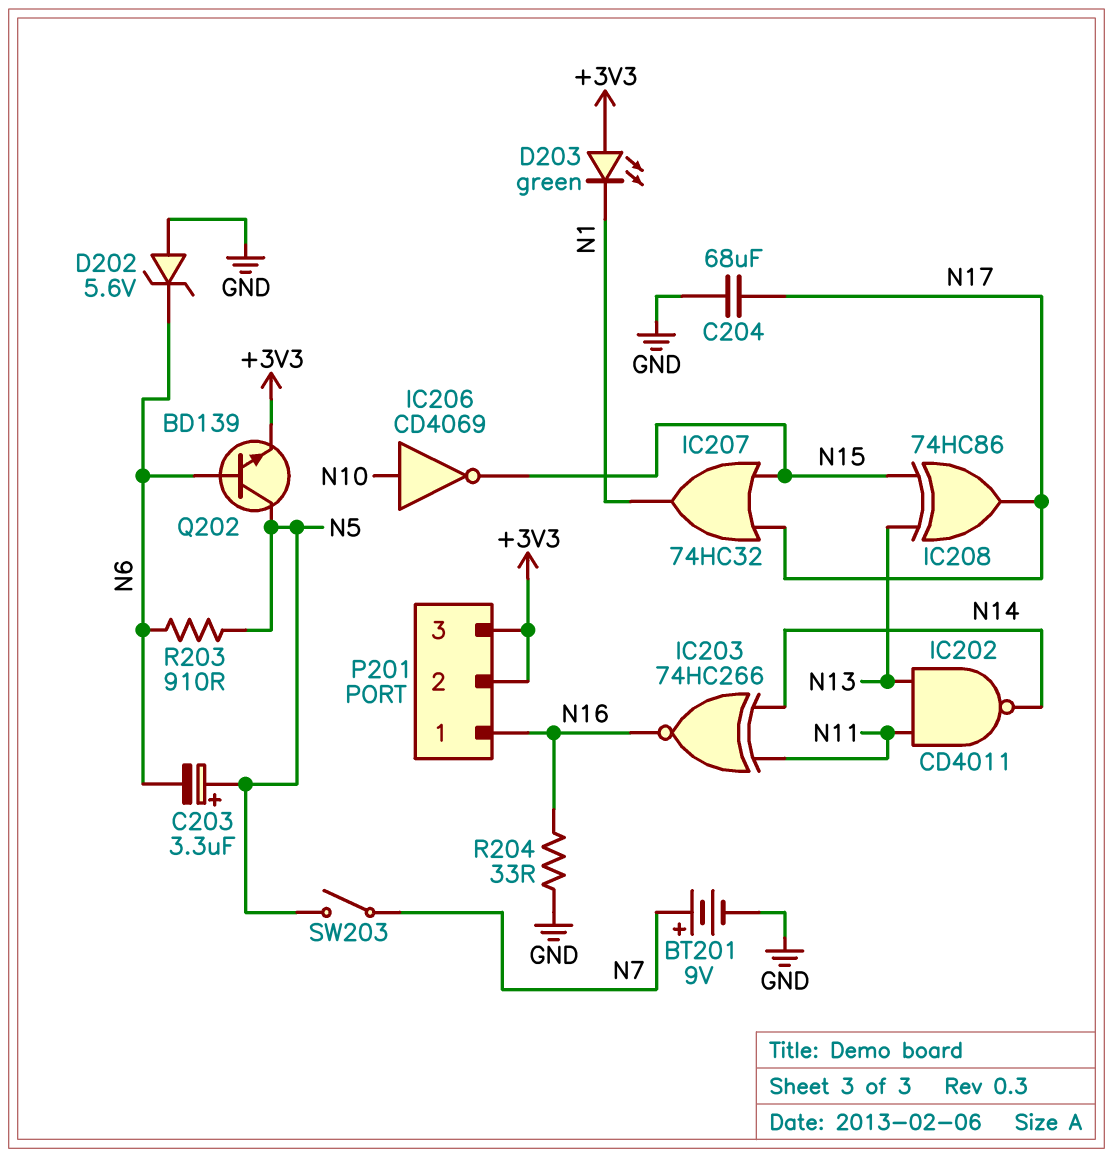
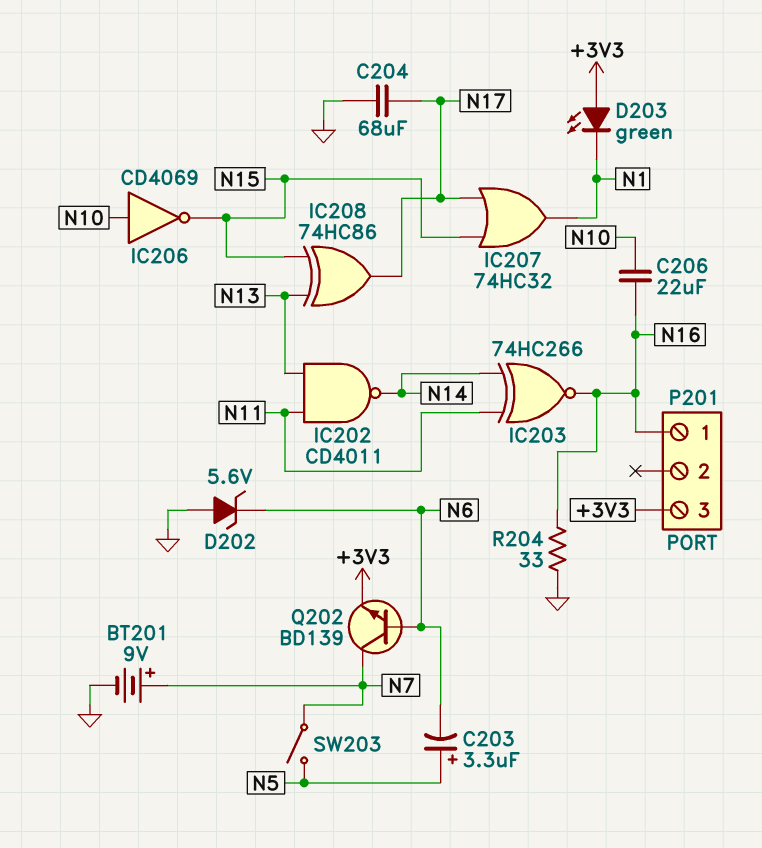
C206: none -> 22uF (N10, N16)
P201 pin 2: +3V3 -> none
Q202: NPN BD139 (B N6, C N5, E +3V3) -> NPN BD139 (B N6, C N7, E +3V3)
R203: 910 (N5, N6) -> none

